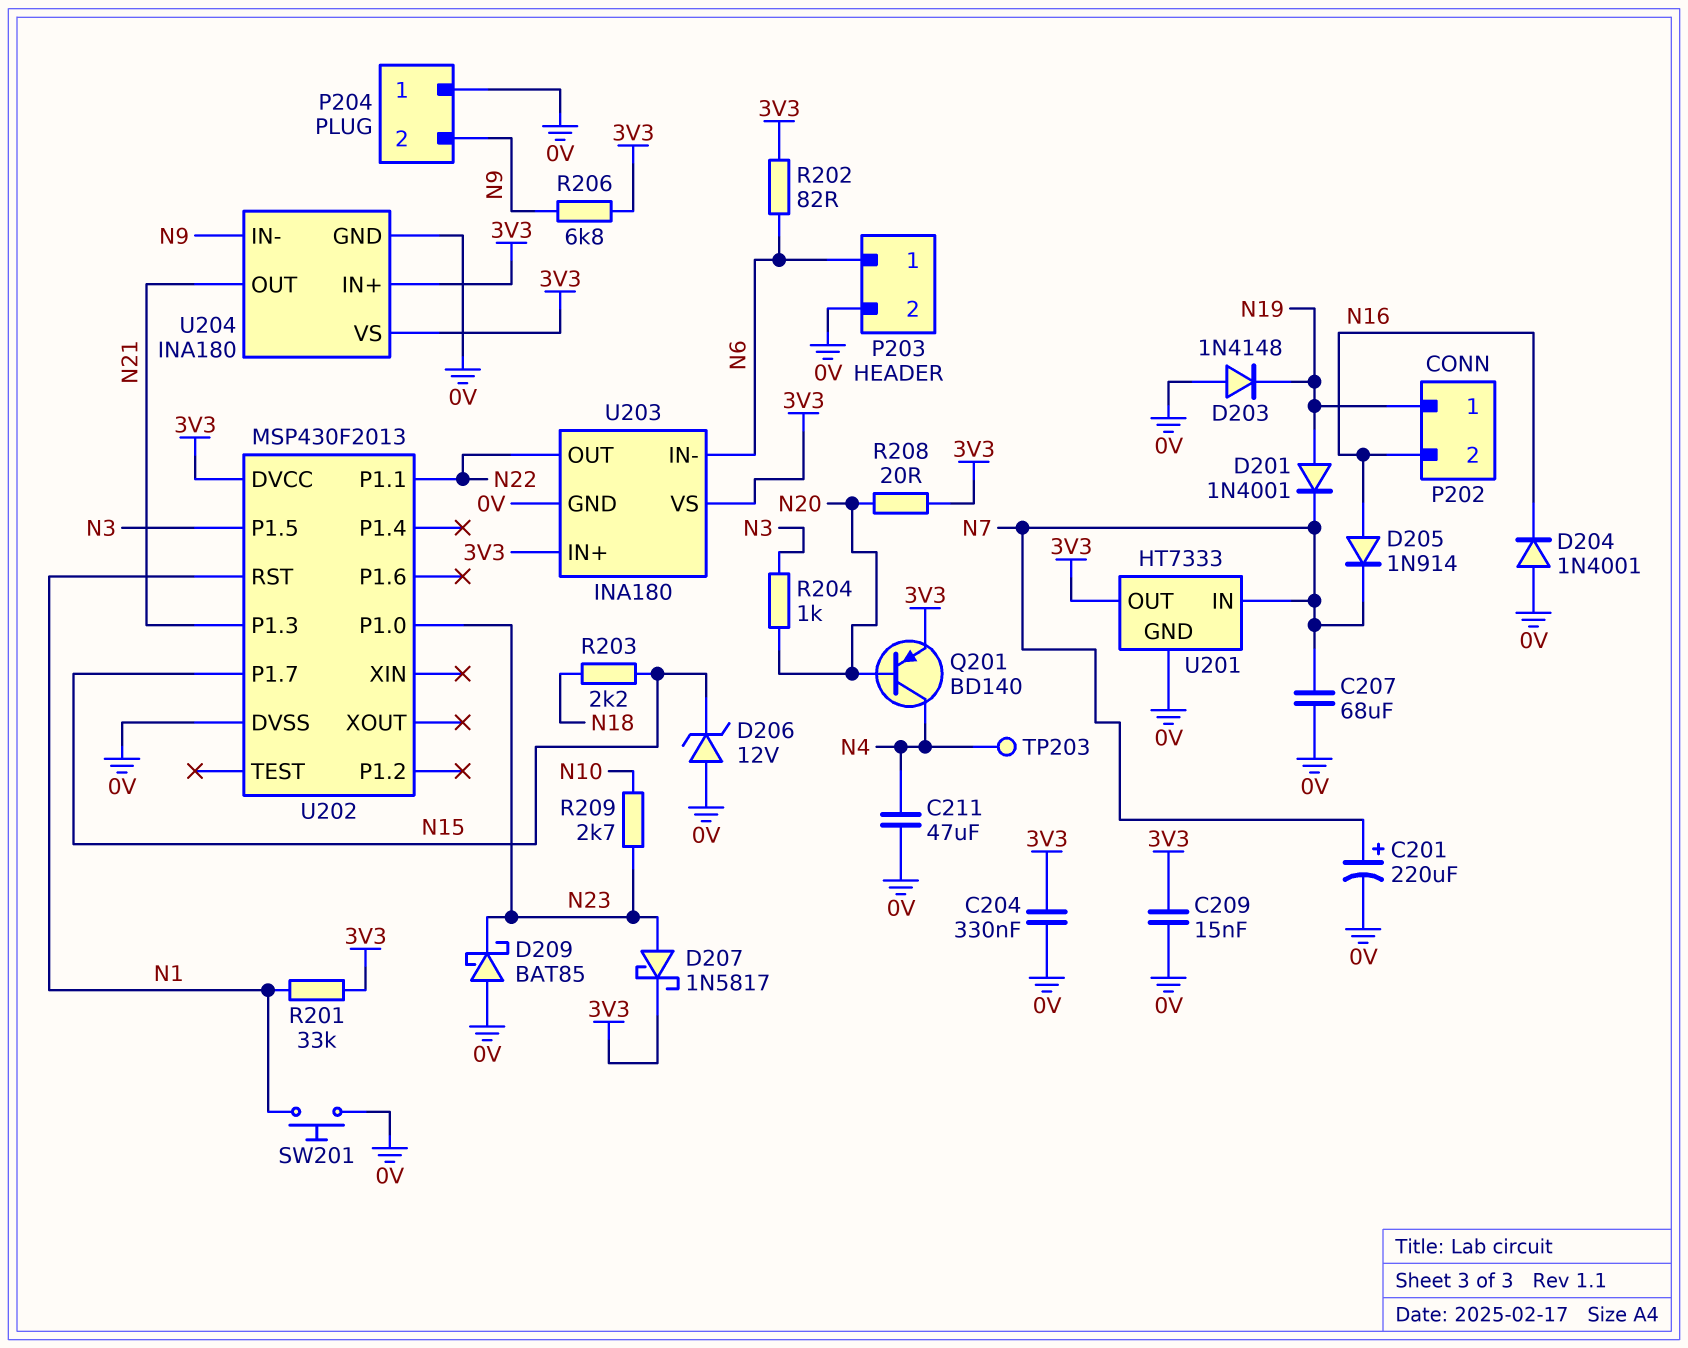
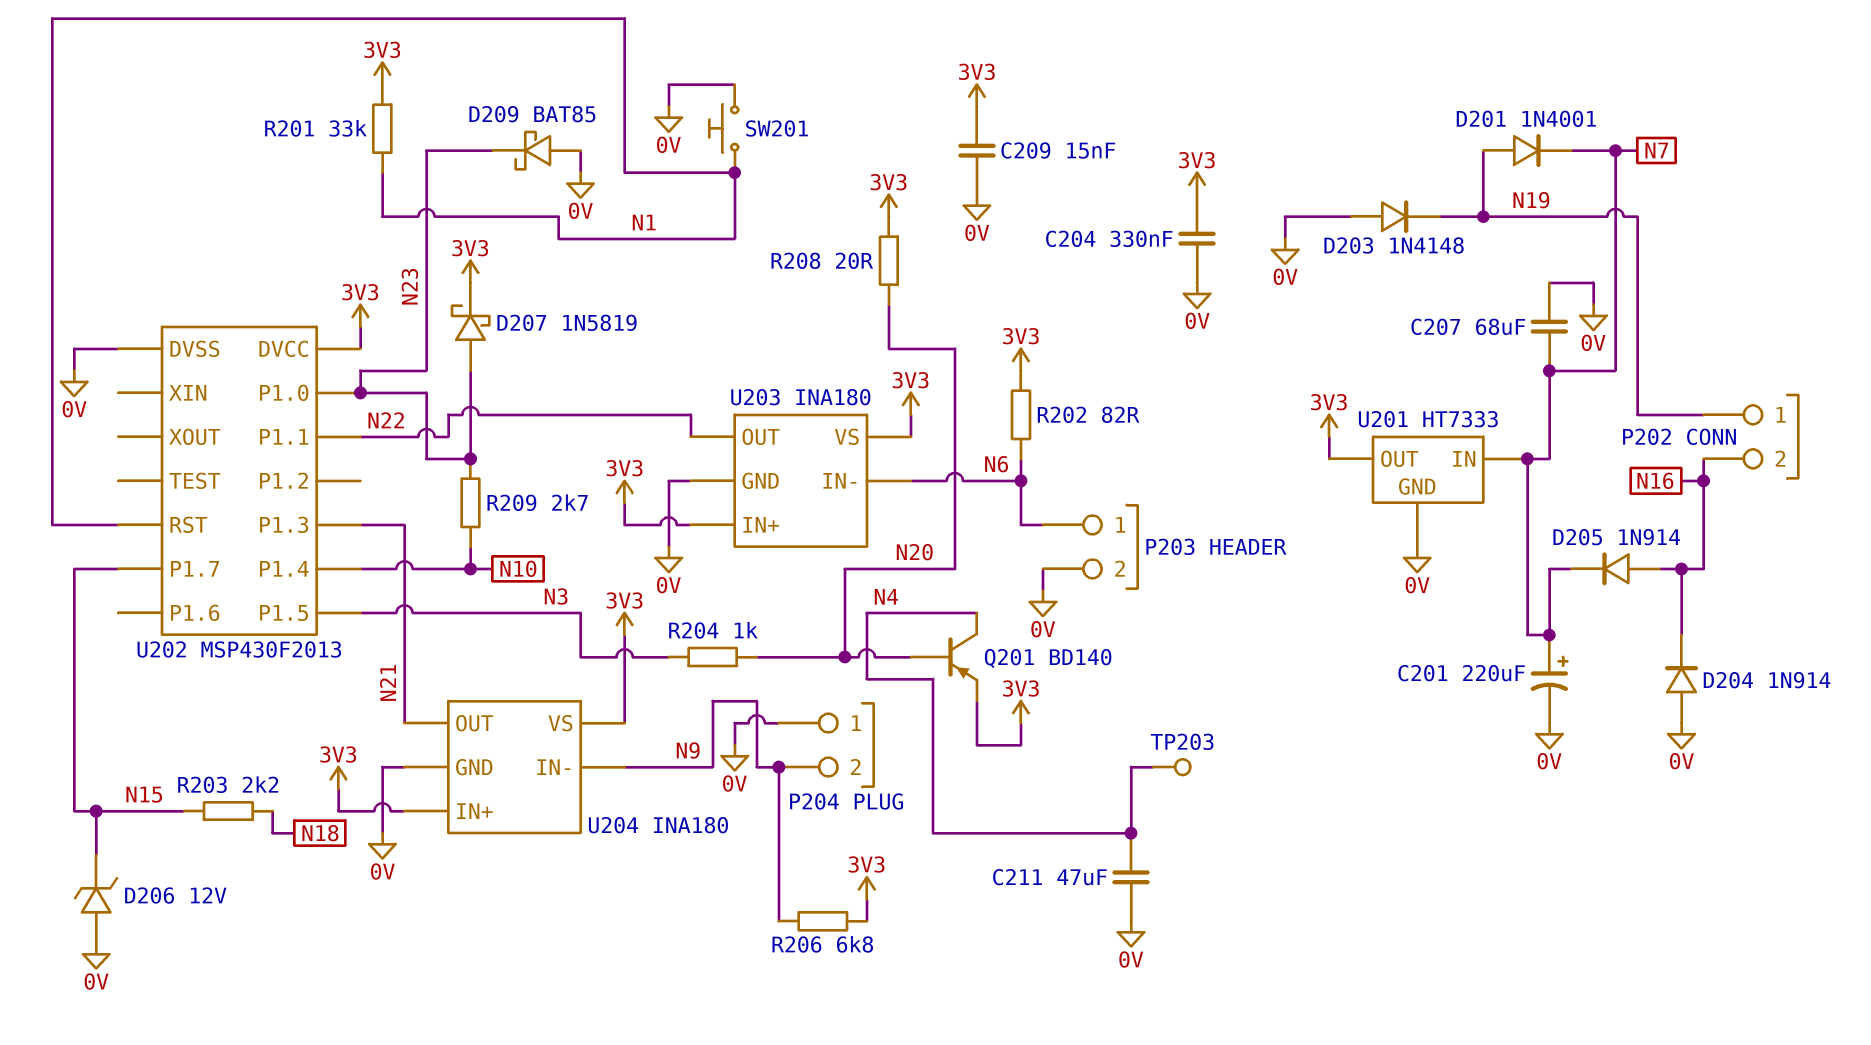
D204: diode 1N4001 (A 0V, K N16) -> diode 1N914 (A 0V, K N16)
D207: schottky 1N5817 (A N23, K 3V3) -> schottky 1N5819 (A N23, K 3V3)
U202 pin P1.4: none -> N10

